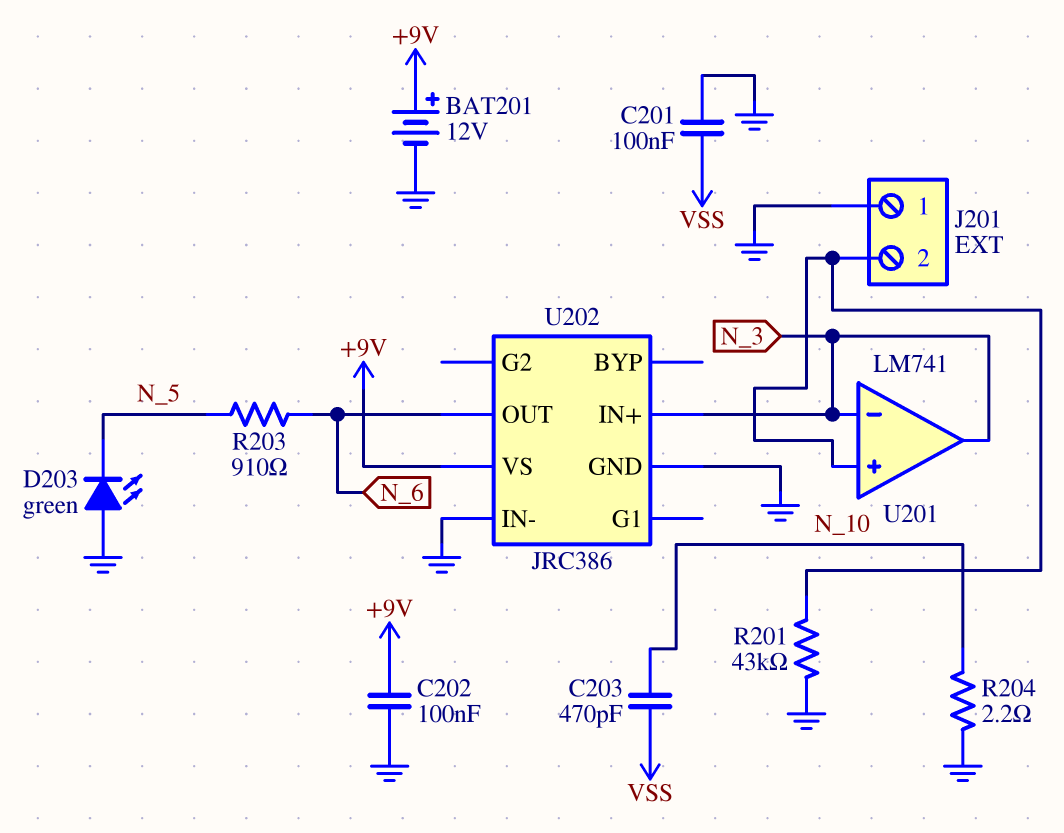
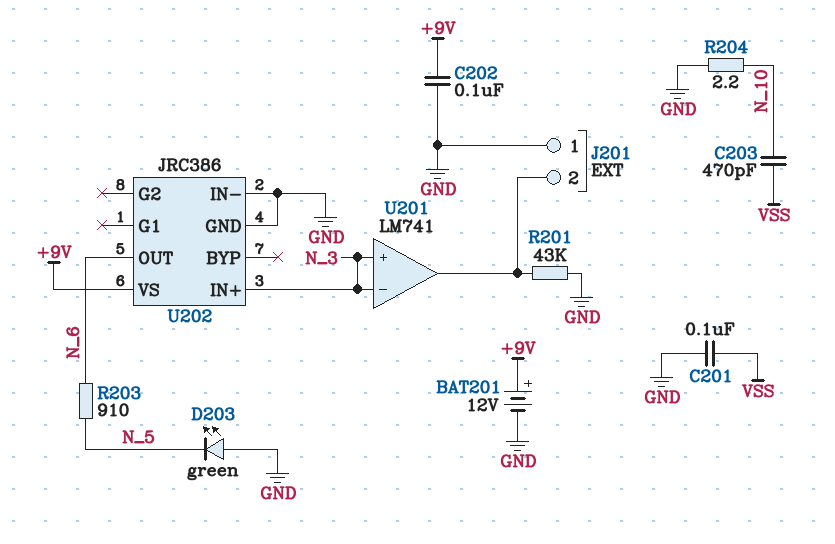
U201 pin in+: J201/2 -> N_3
U201 pin out: N_3 -> J201/2

